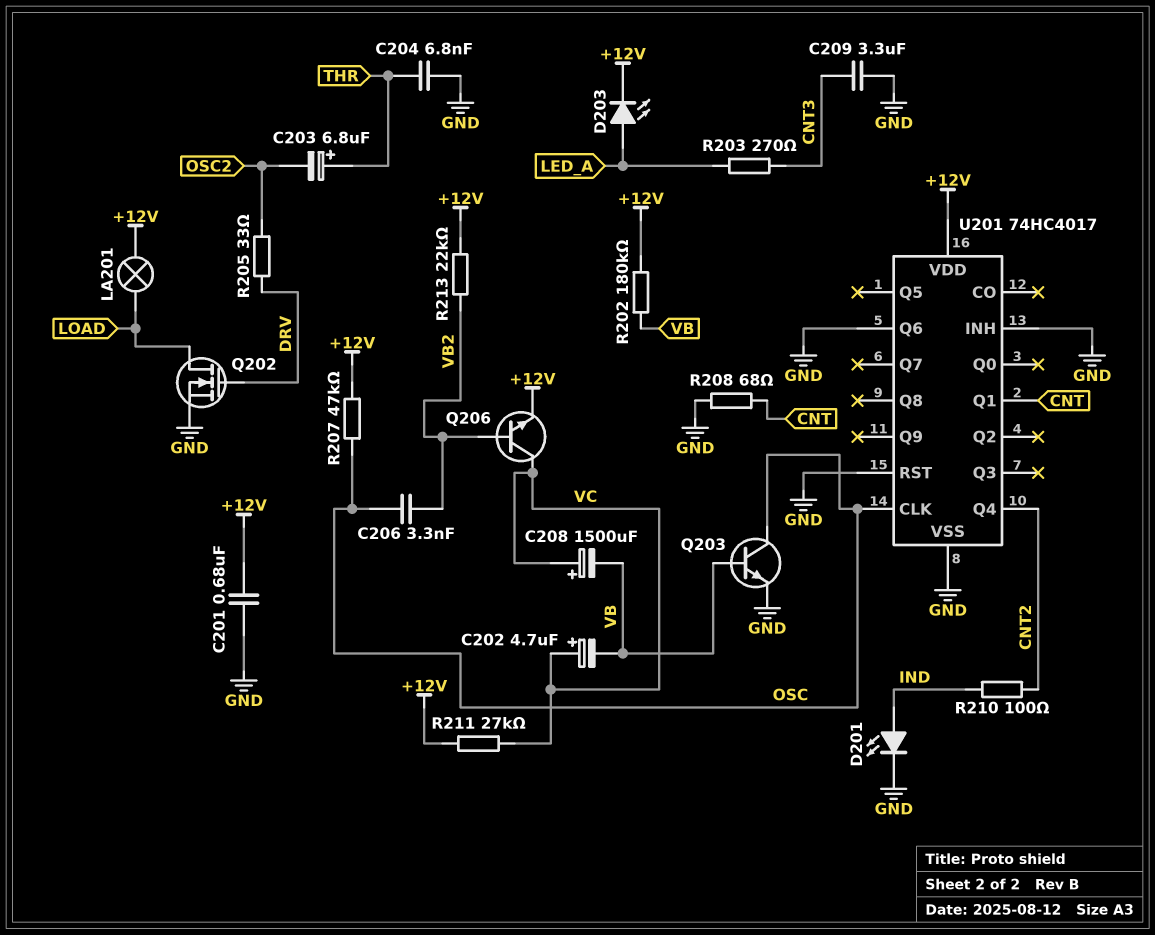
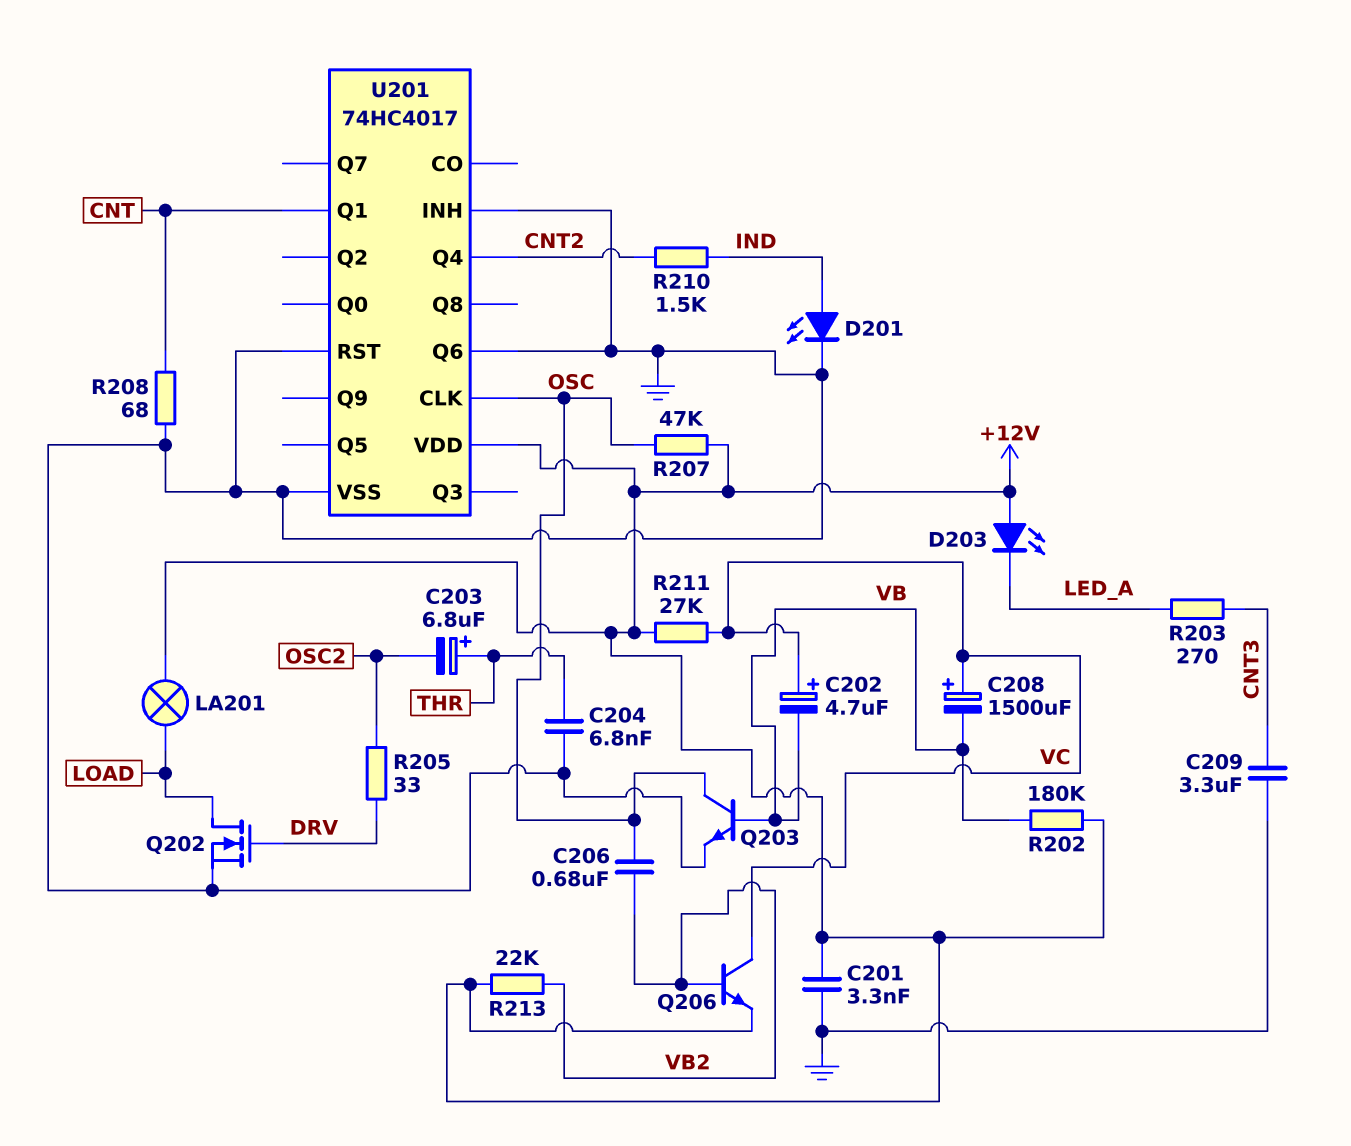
C201: 680nF (+12V, GND) -> 3.3nF (+12V, GND)
C206: 3.3nF (OSC, VB2) -> 680nF (OSC, VB2)
D203: LED (A LED_A, K +12V) -> LED (A +12V, K LED_A)
R210: 100 (CNT2, IND) -> 1.5k (CNT2, IND)

